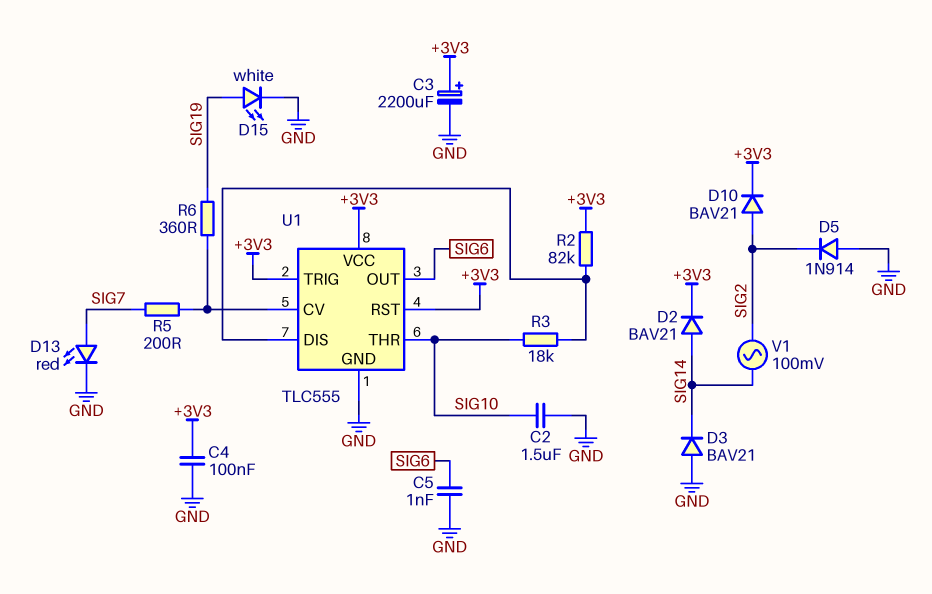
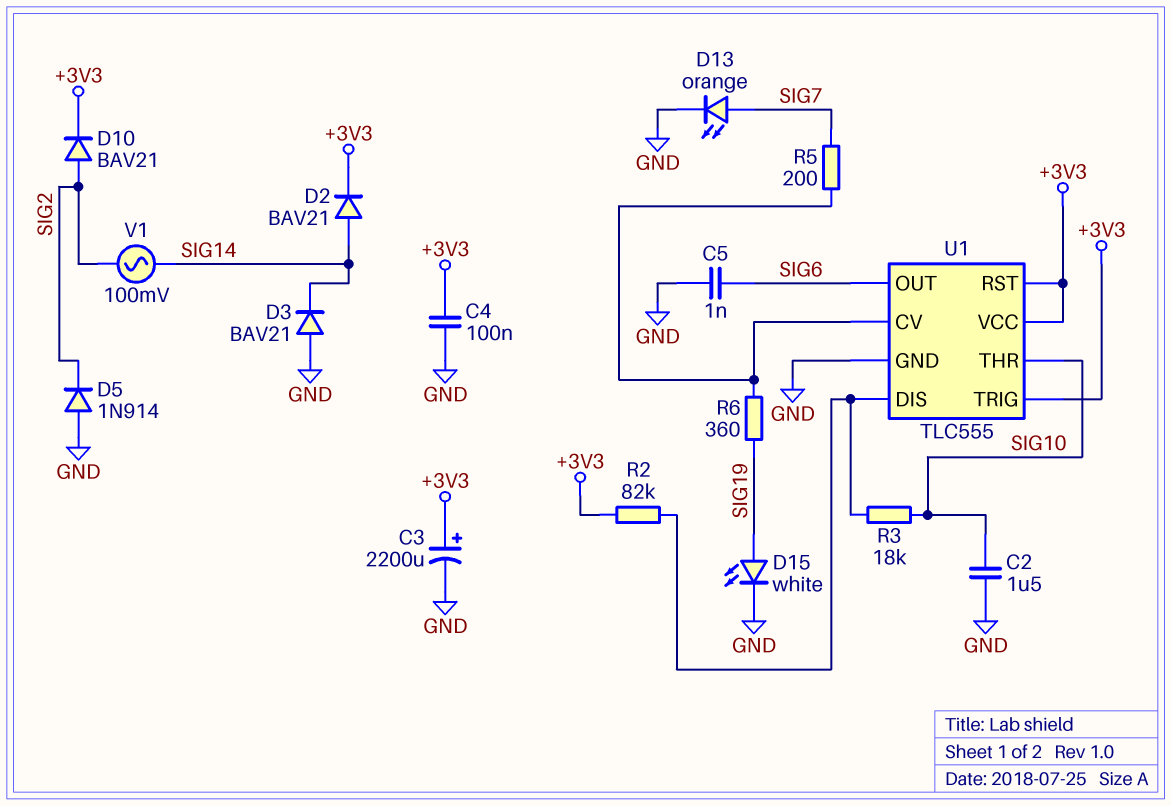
D13: LED red (A SIG7, K GND) -> LED orange (A SIG7, K GND)

